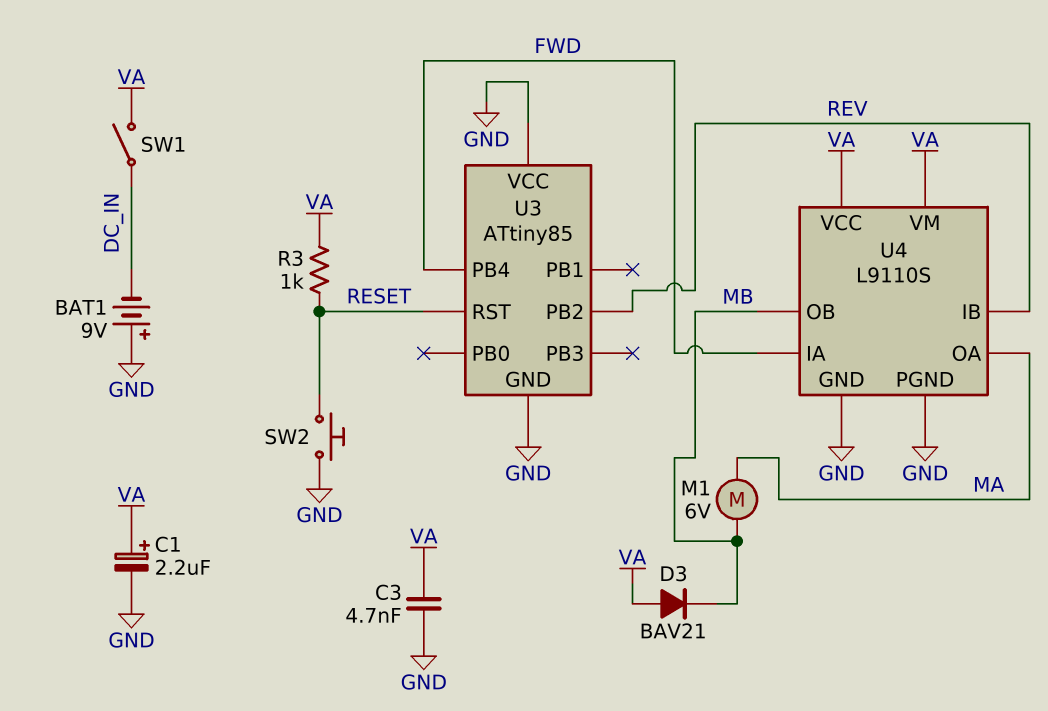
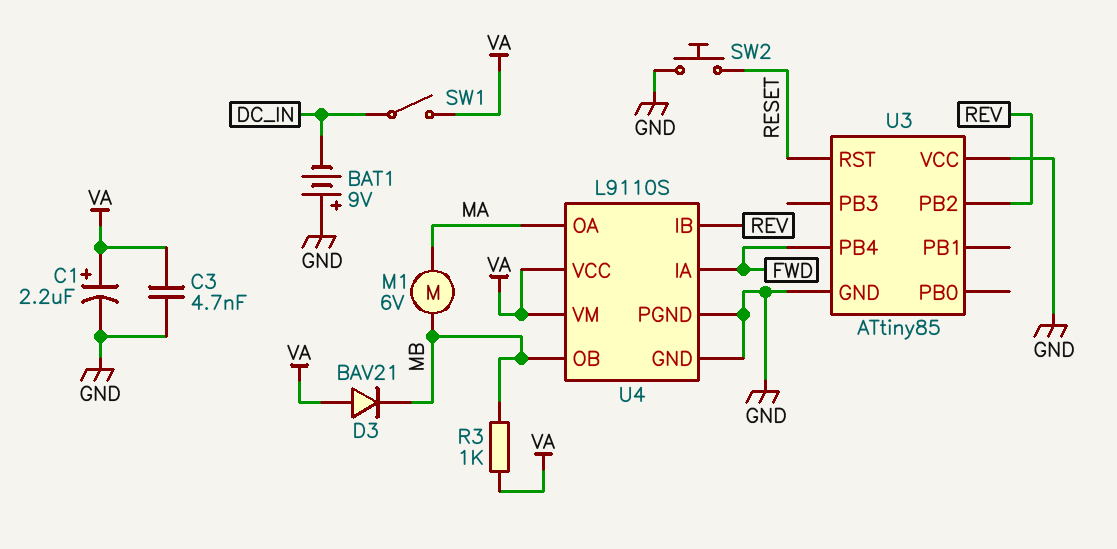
R3: 1k (RESET, VA) -> 1k (MB, VA)

